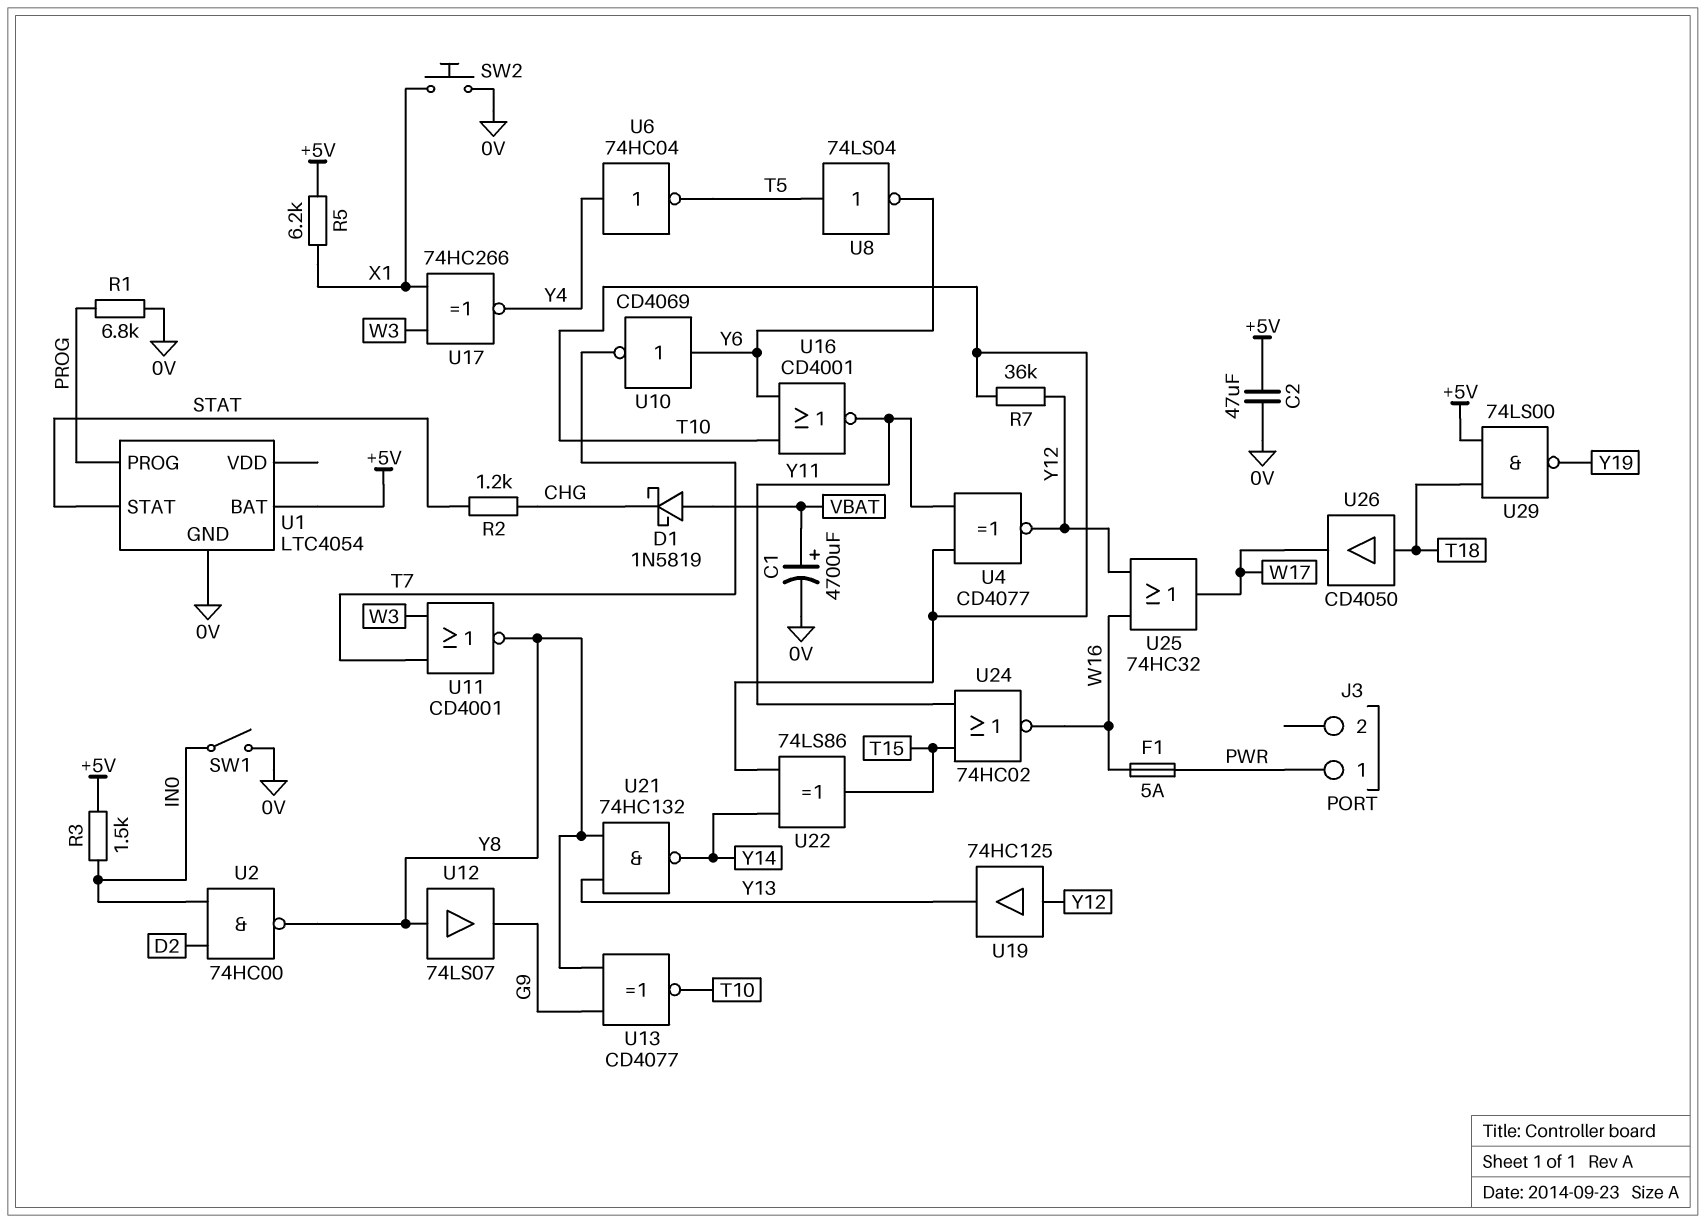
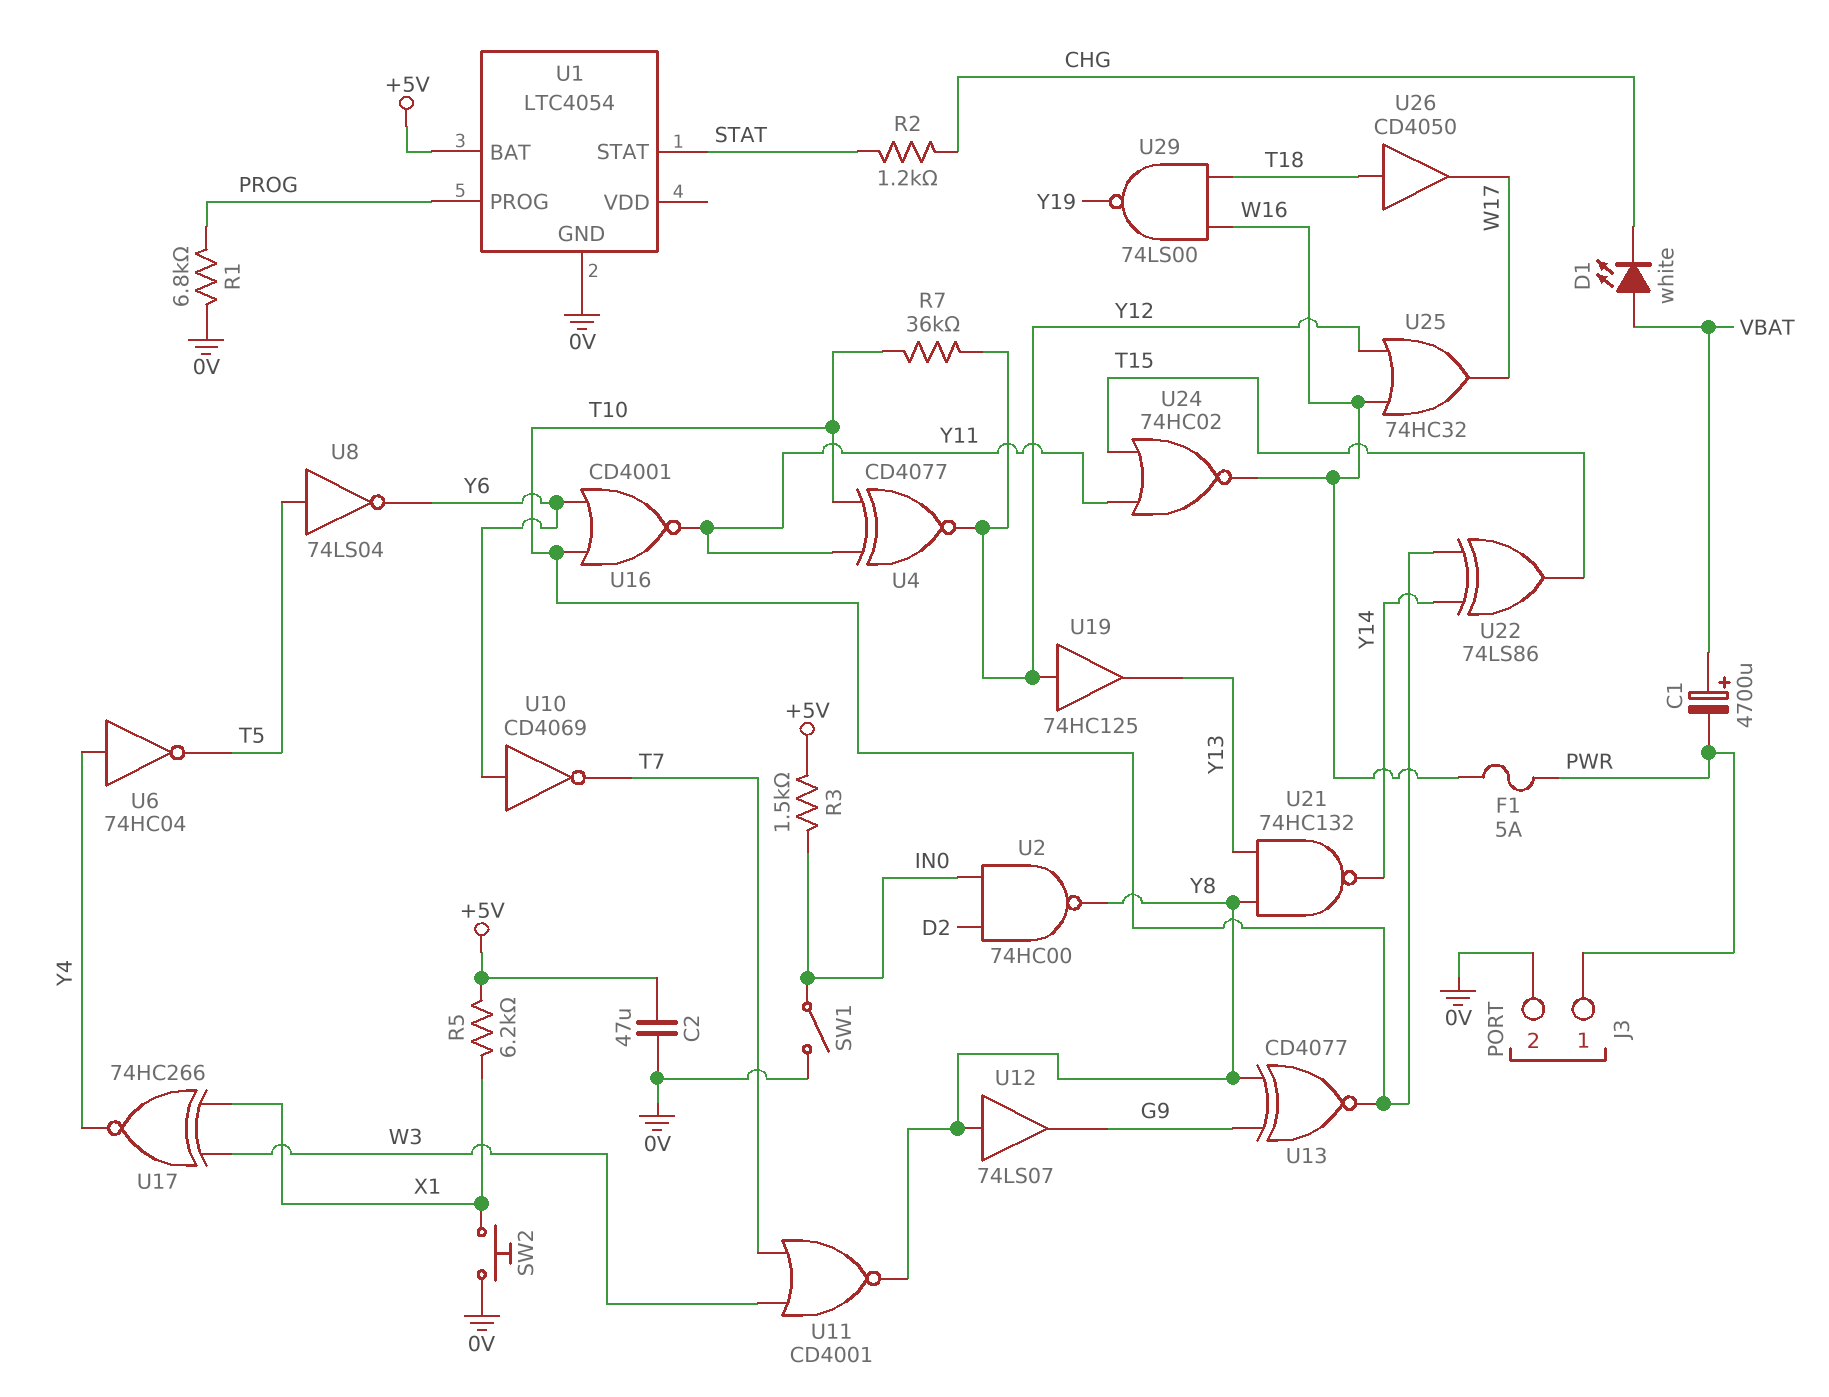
C1: 4700uF (plus VBAT, minus 0V) -> 4700uF (plus VBAT, minus PWR)
D1: schottky 1N5819 (A VBAT, K CHG) -> LED white (A VBAT, K CHG)
J3 pin 2: none -> 0V
U29: NAND 74LS00 (in +5V, in T18, out Y19) -> NAND 74LS00 (in T18, in W16, out Y19)

